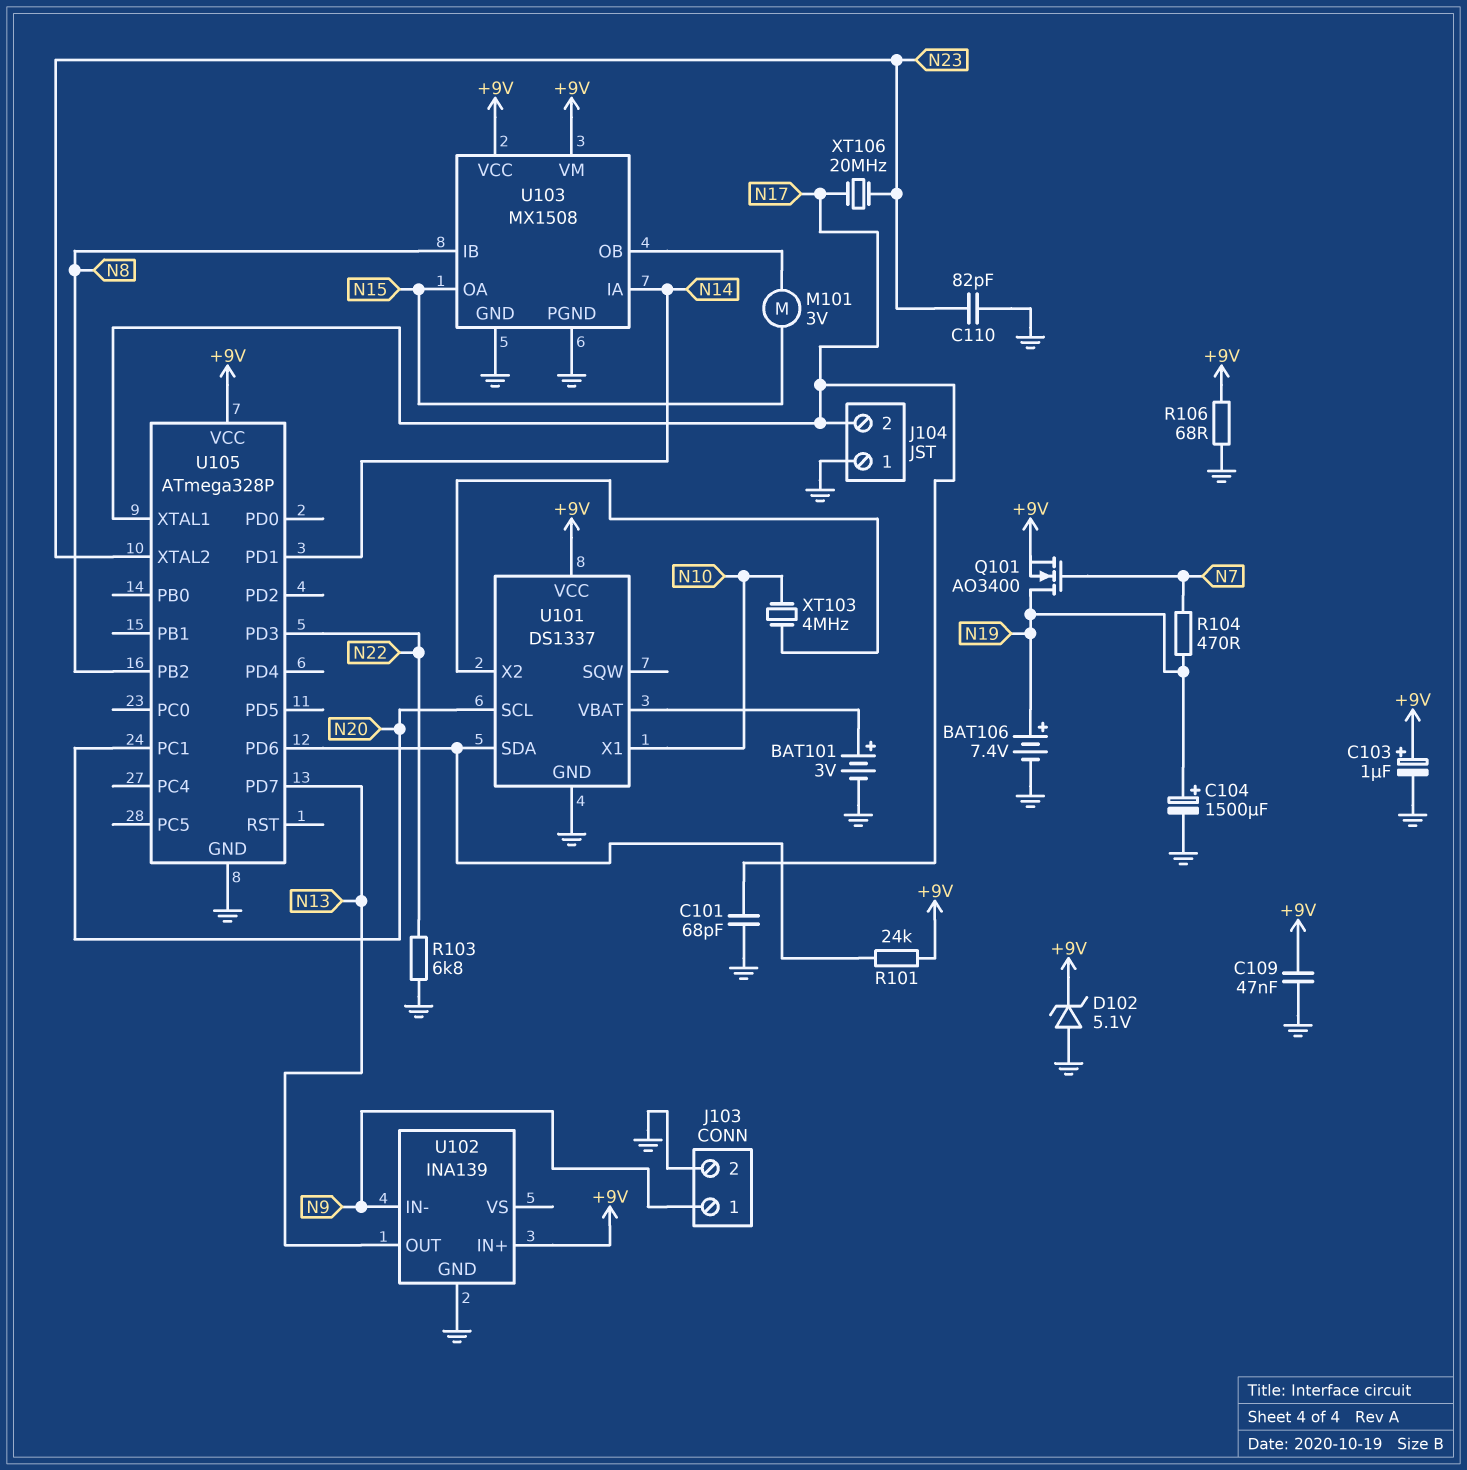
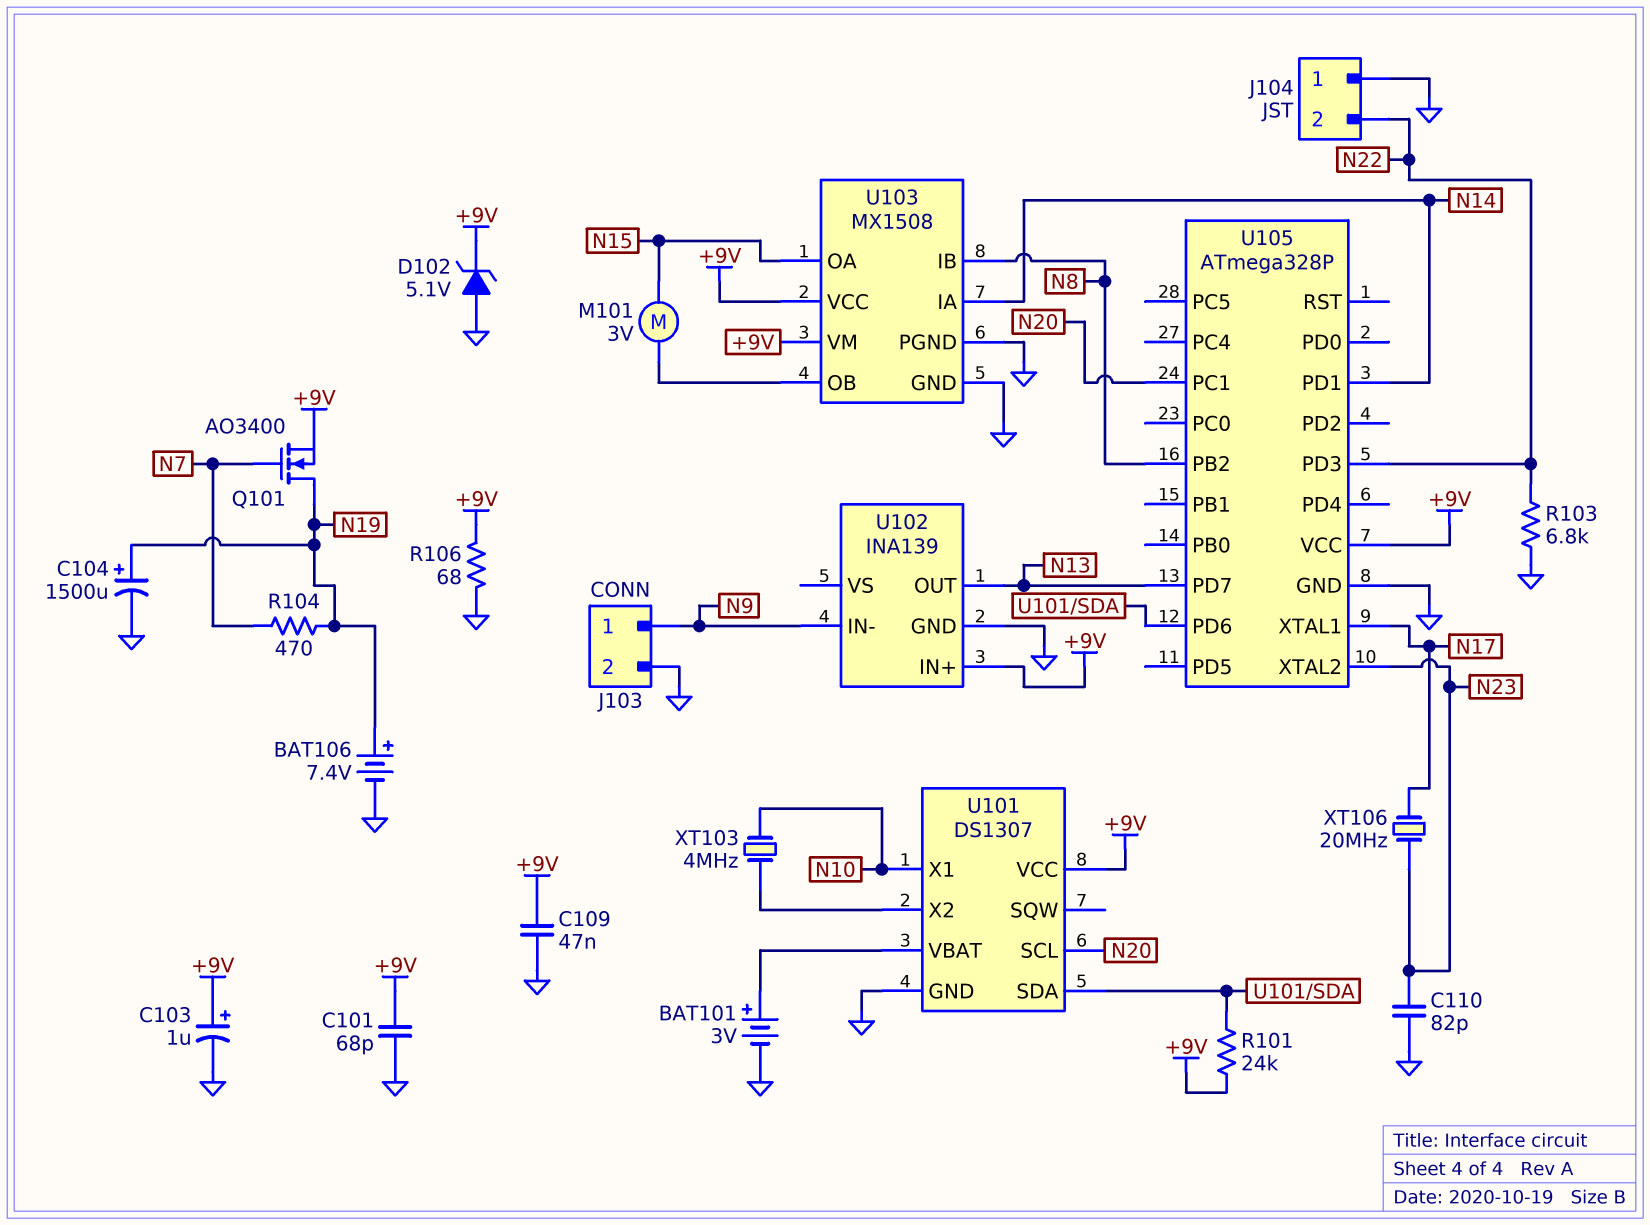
C101: 68pF (GND, N17) -> 68pF (+9V, GND)
J104 pin 2: N17 -> N22
U101: DS1337 -> DS1307

